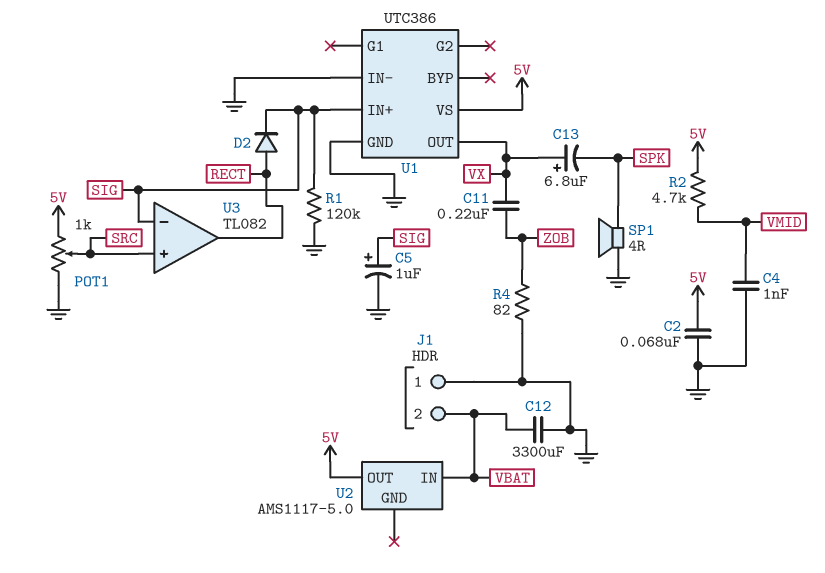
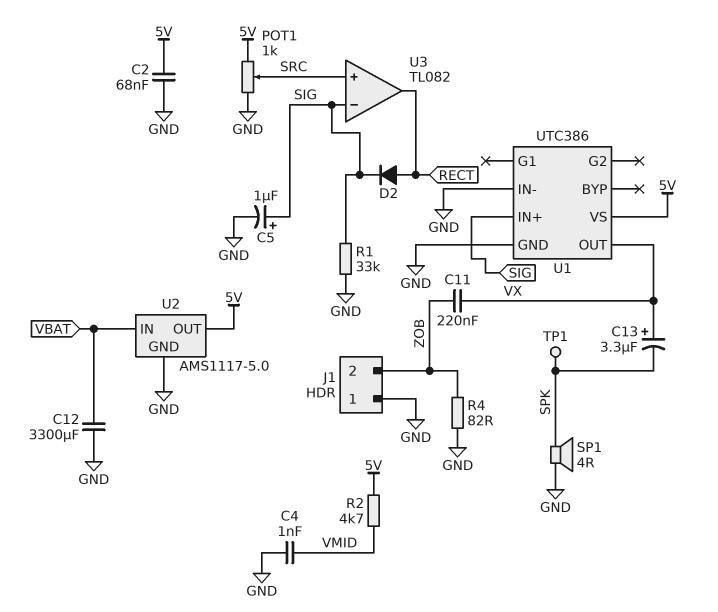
C13: 6.8uF (plus VX, minus SPK) -> 3.3uF (plus VX, minus SPK)
J1 pin 2: VBAT -> ZOB
R1: 120k (GND, SIG) -> 33k (GND, SIG)
TP1: none -> test point (SPK)
U2 pin GND: none -> GND

